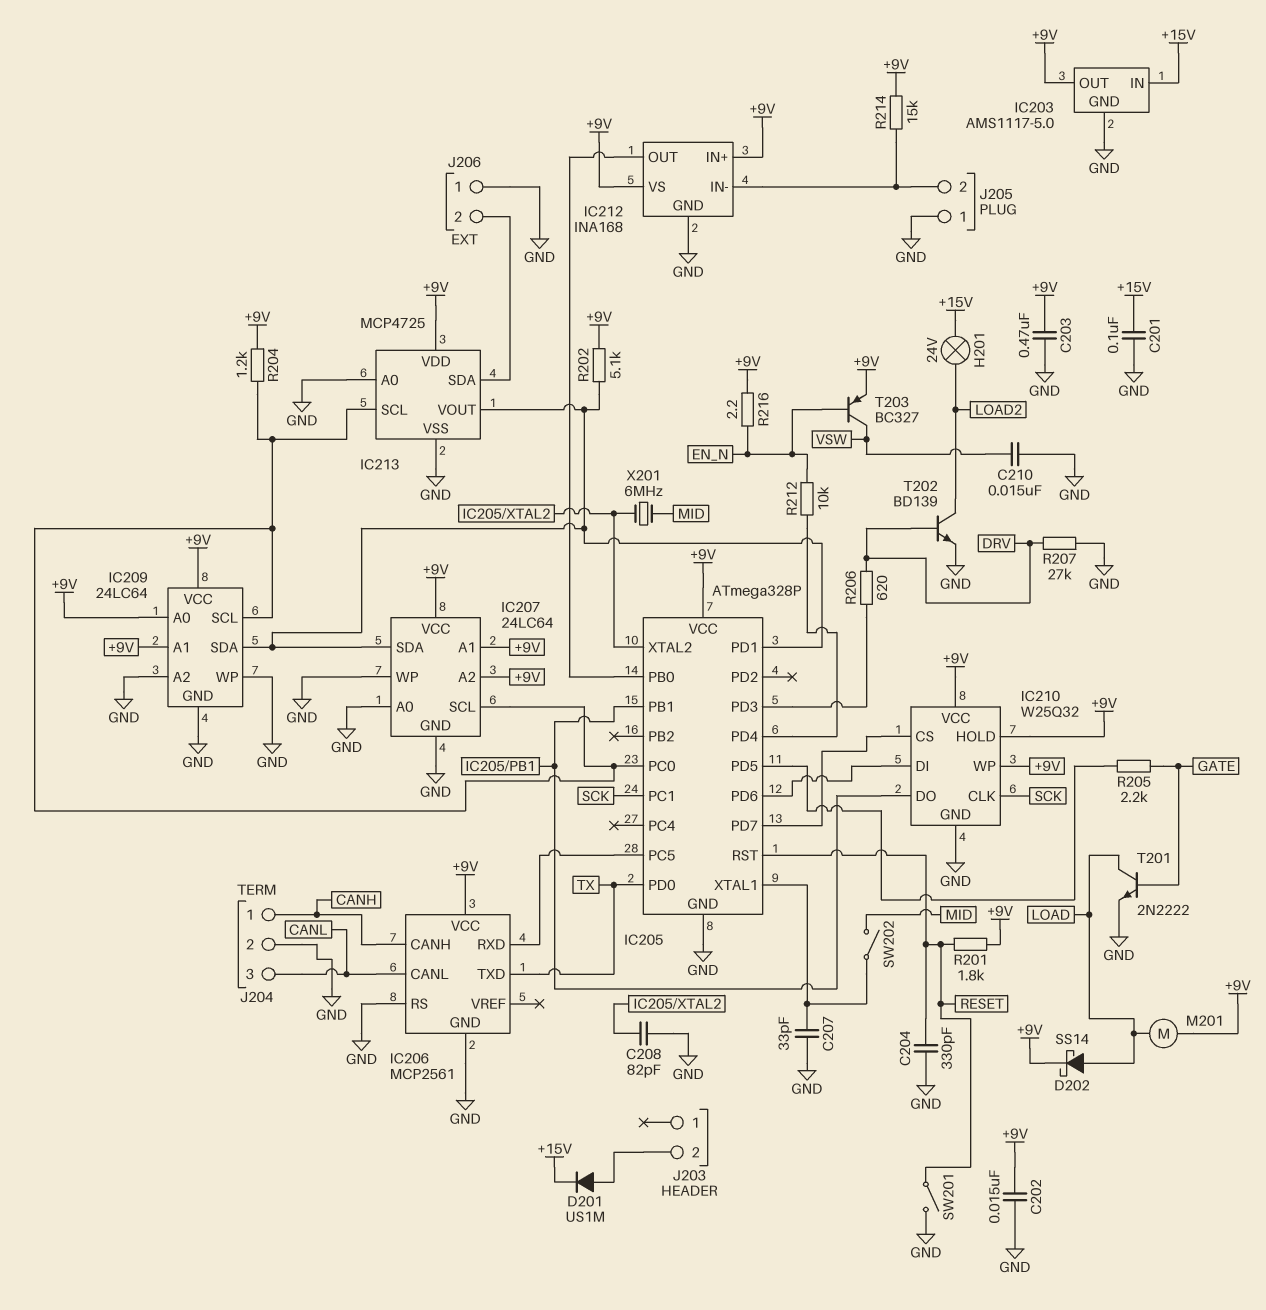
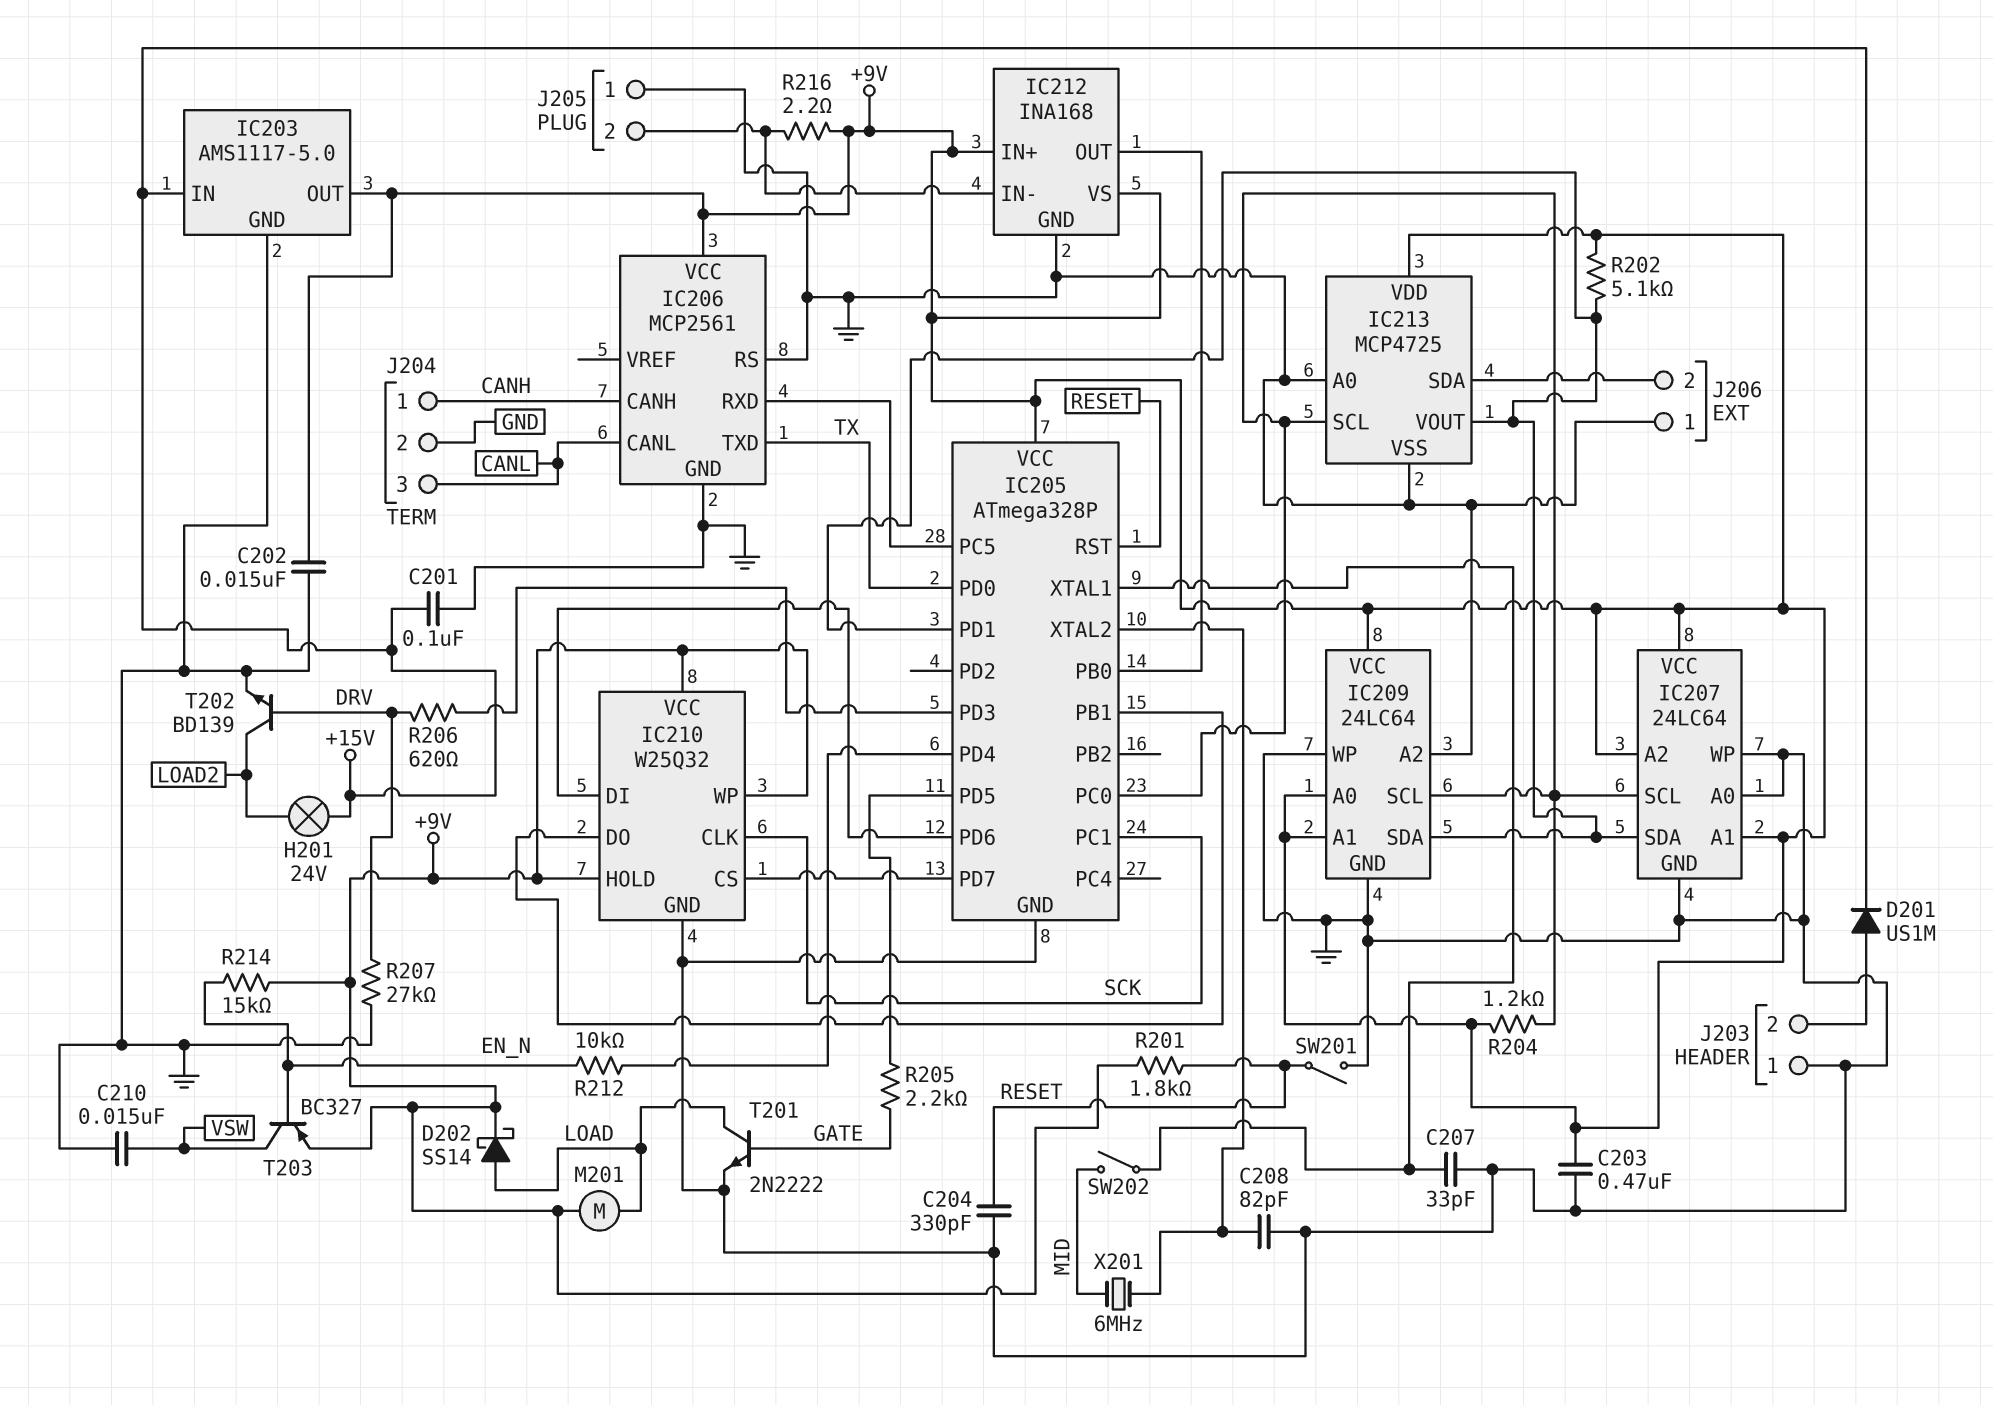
J203 pin 1: none -> GND
R214: 15k (+9V, IC212/IN-) -> 15k (+9V, EN_N)
R216: 2.2 (+9V, EN_N) -> 2.2 (+9V, IC212/IN-)

